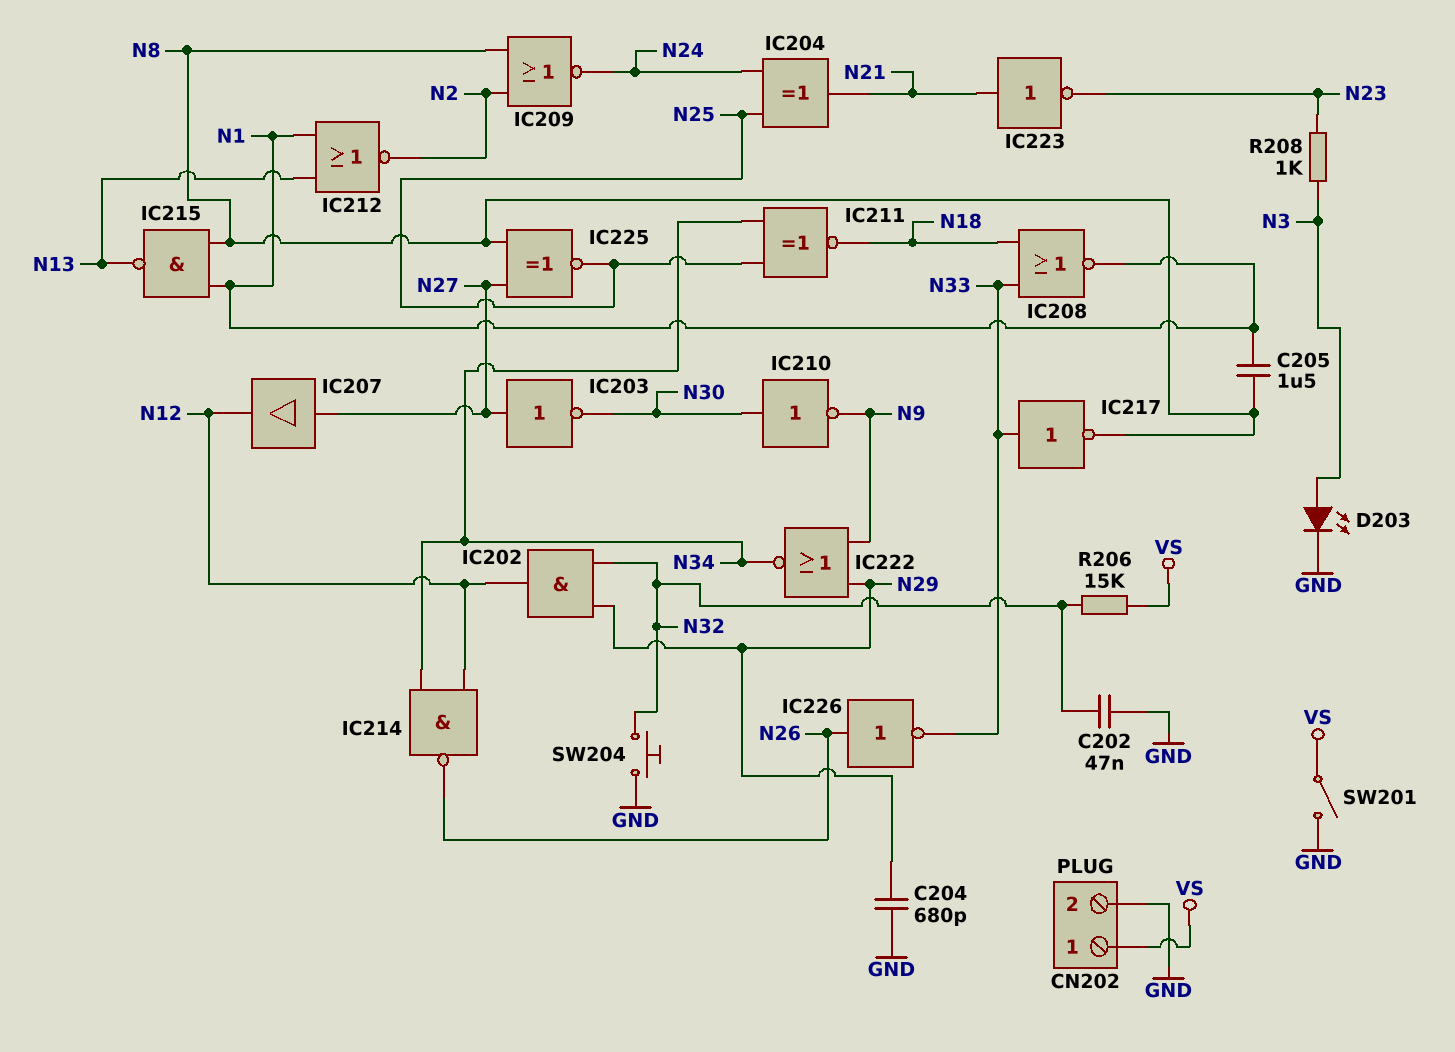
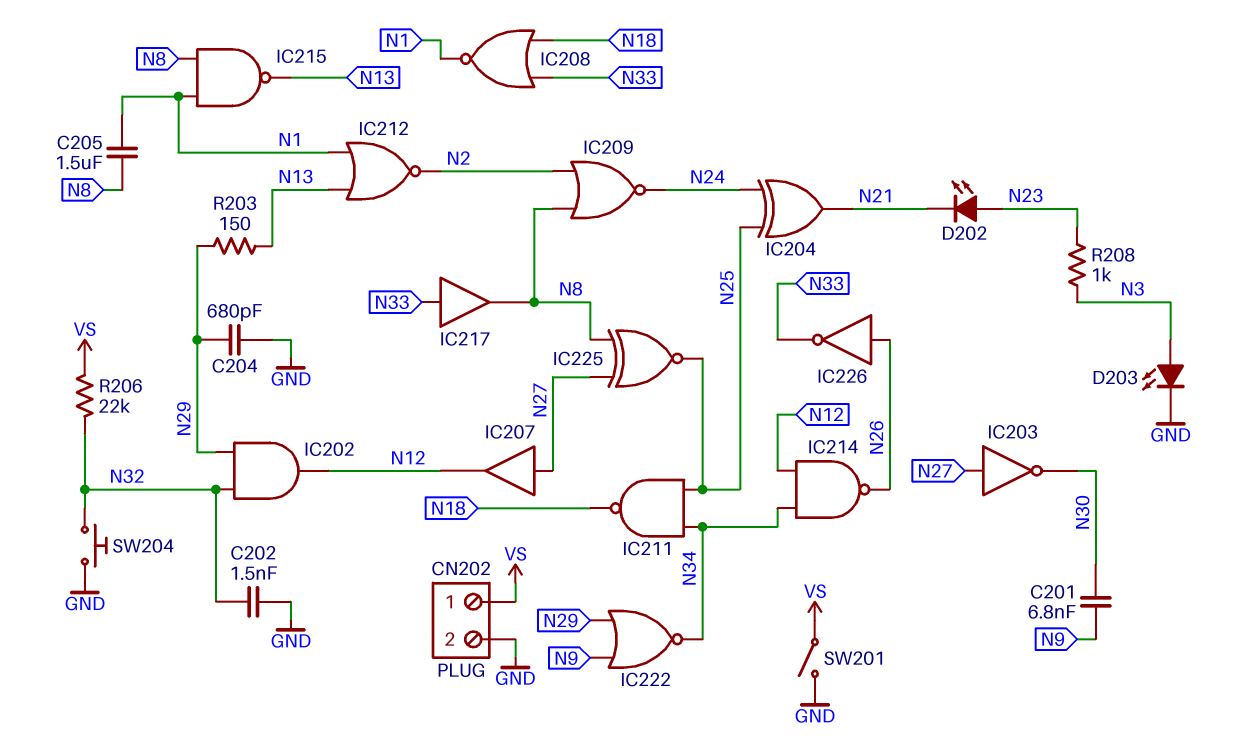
C201: none -> 6.8nF (N9, N30)
C202: 47nF (GND, N32) -> 1.5nF (GND, N32)
D202: none -> LED (A N23, K N21)
IC210: NOT (in N30, out N9) -> none
IC211: XNOR (in N25, in N34, out N18) -> NAND (in N25, in N34, out N18)
IC217: NOT (in N33, out N8) -> buffer (in N33, out N8)
IC223: NOT (in N21, out N23) -> none
R203: none -> 150 (N13, N29)
R206: 15k (N32, VS) -> 22k (N32, VS)

